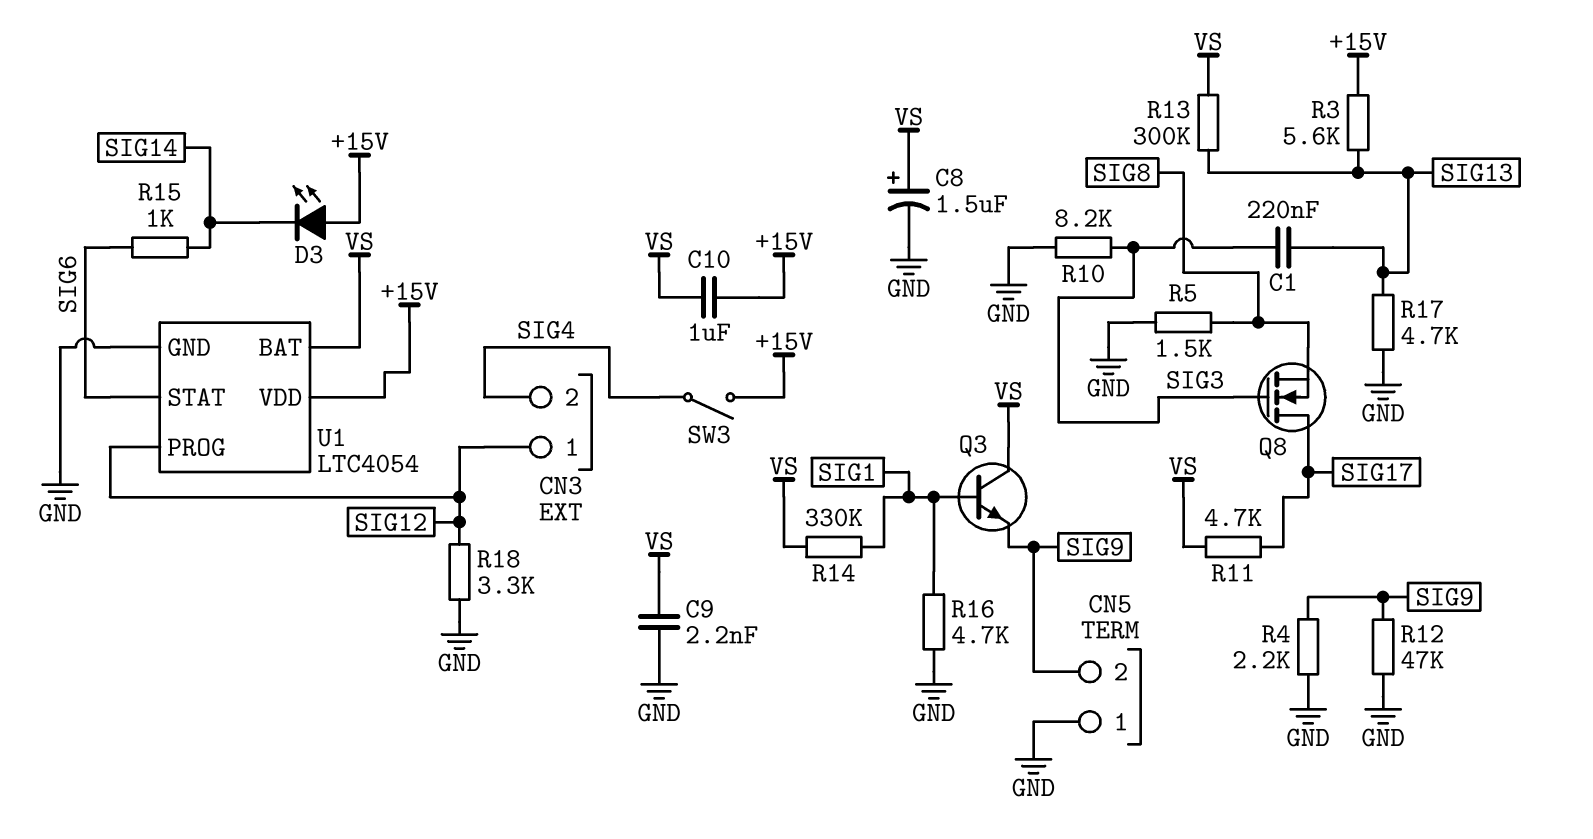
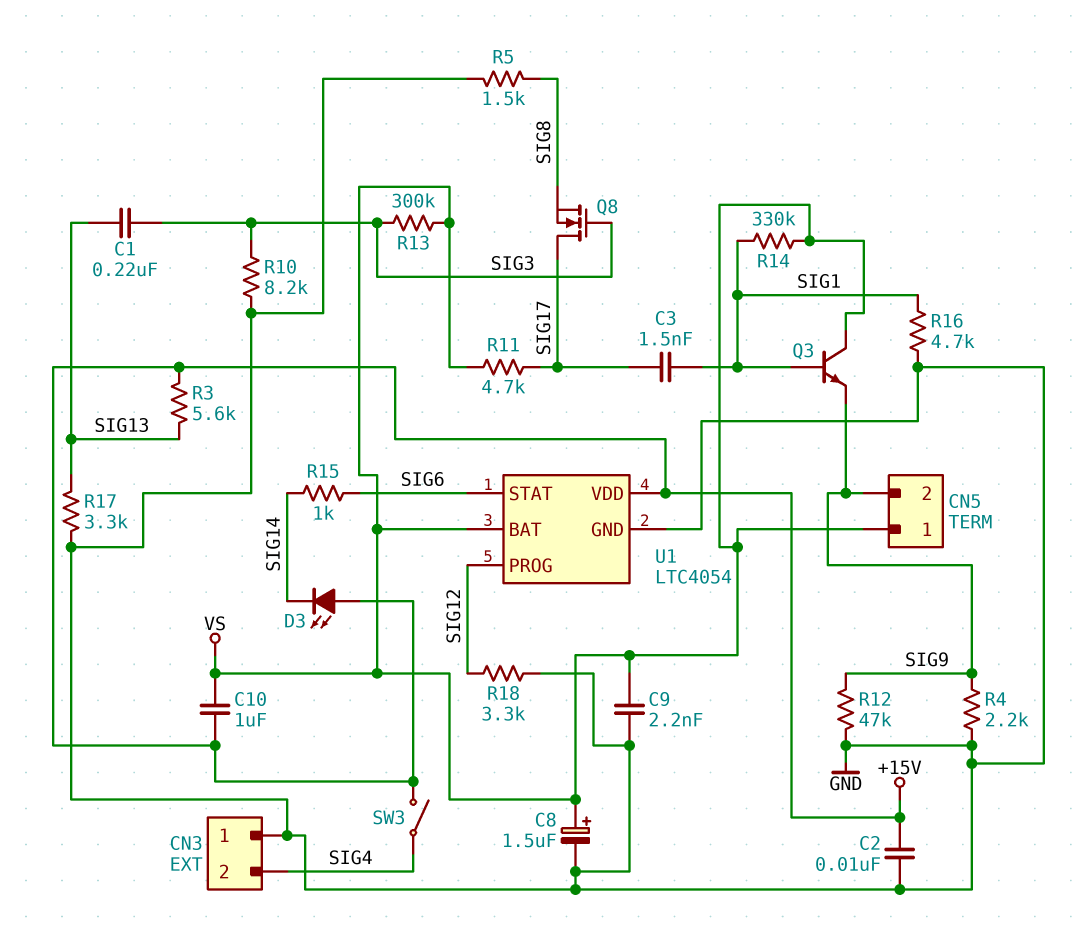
C2: none -> 10nF (+15V, GND)
C3: none -> 1.5nF (SIG1, SIG17)
CN3 pin 1: SIG12 -> GND
CN5 pin 1: GND -> VS
R13: 300k (SIG13, VS) -> 300k (SIG3, VS)
R17: 4.7k (GND, SIG13) -> 3.3k (GND, SIG13)

